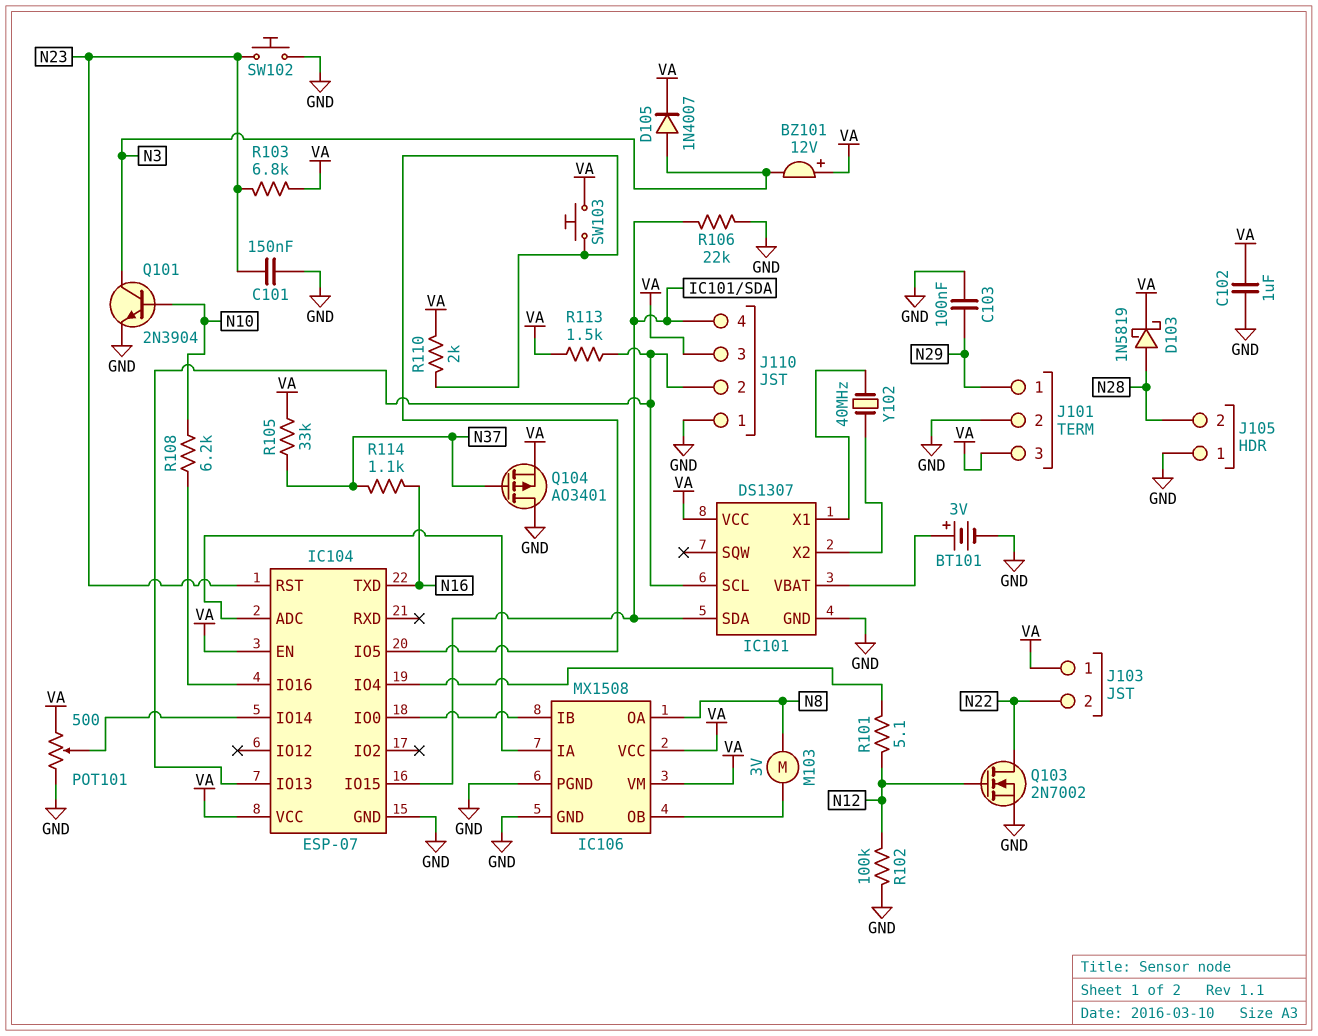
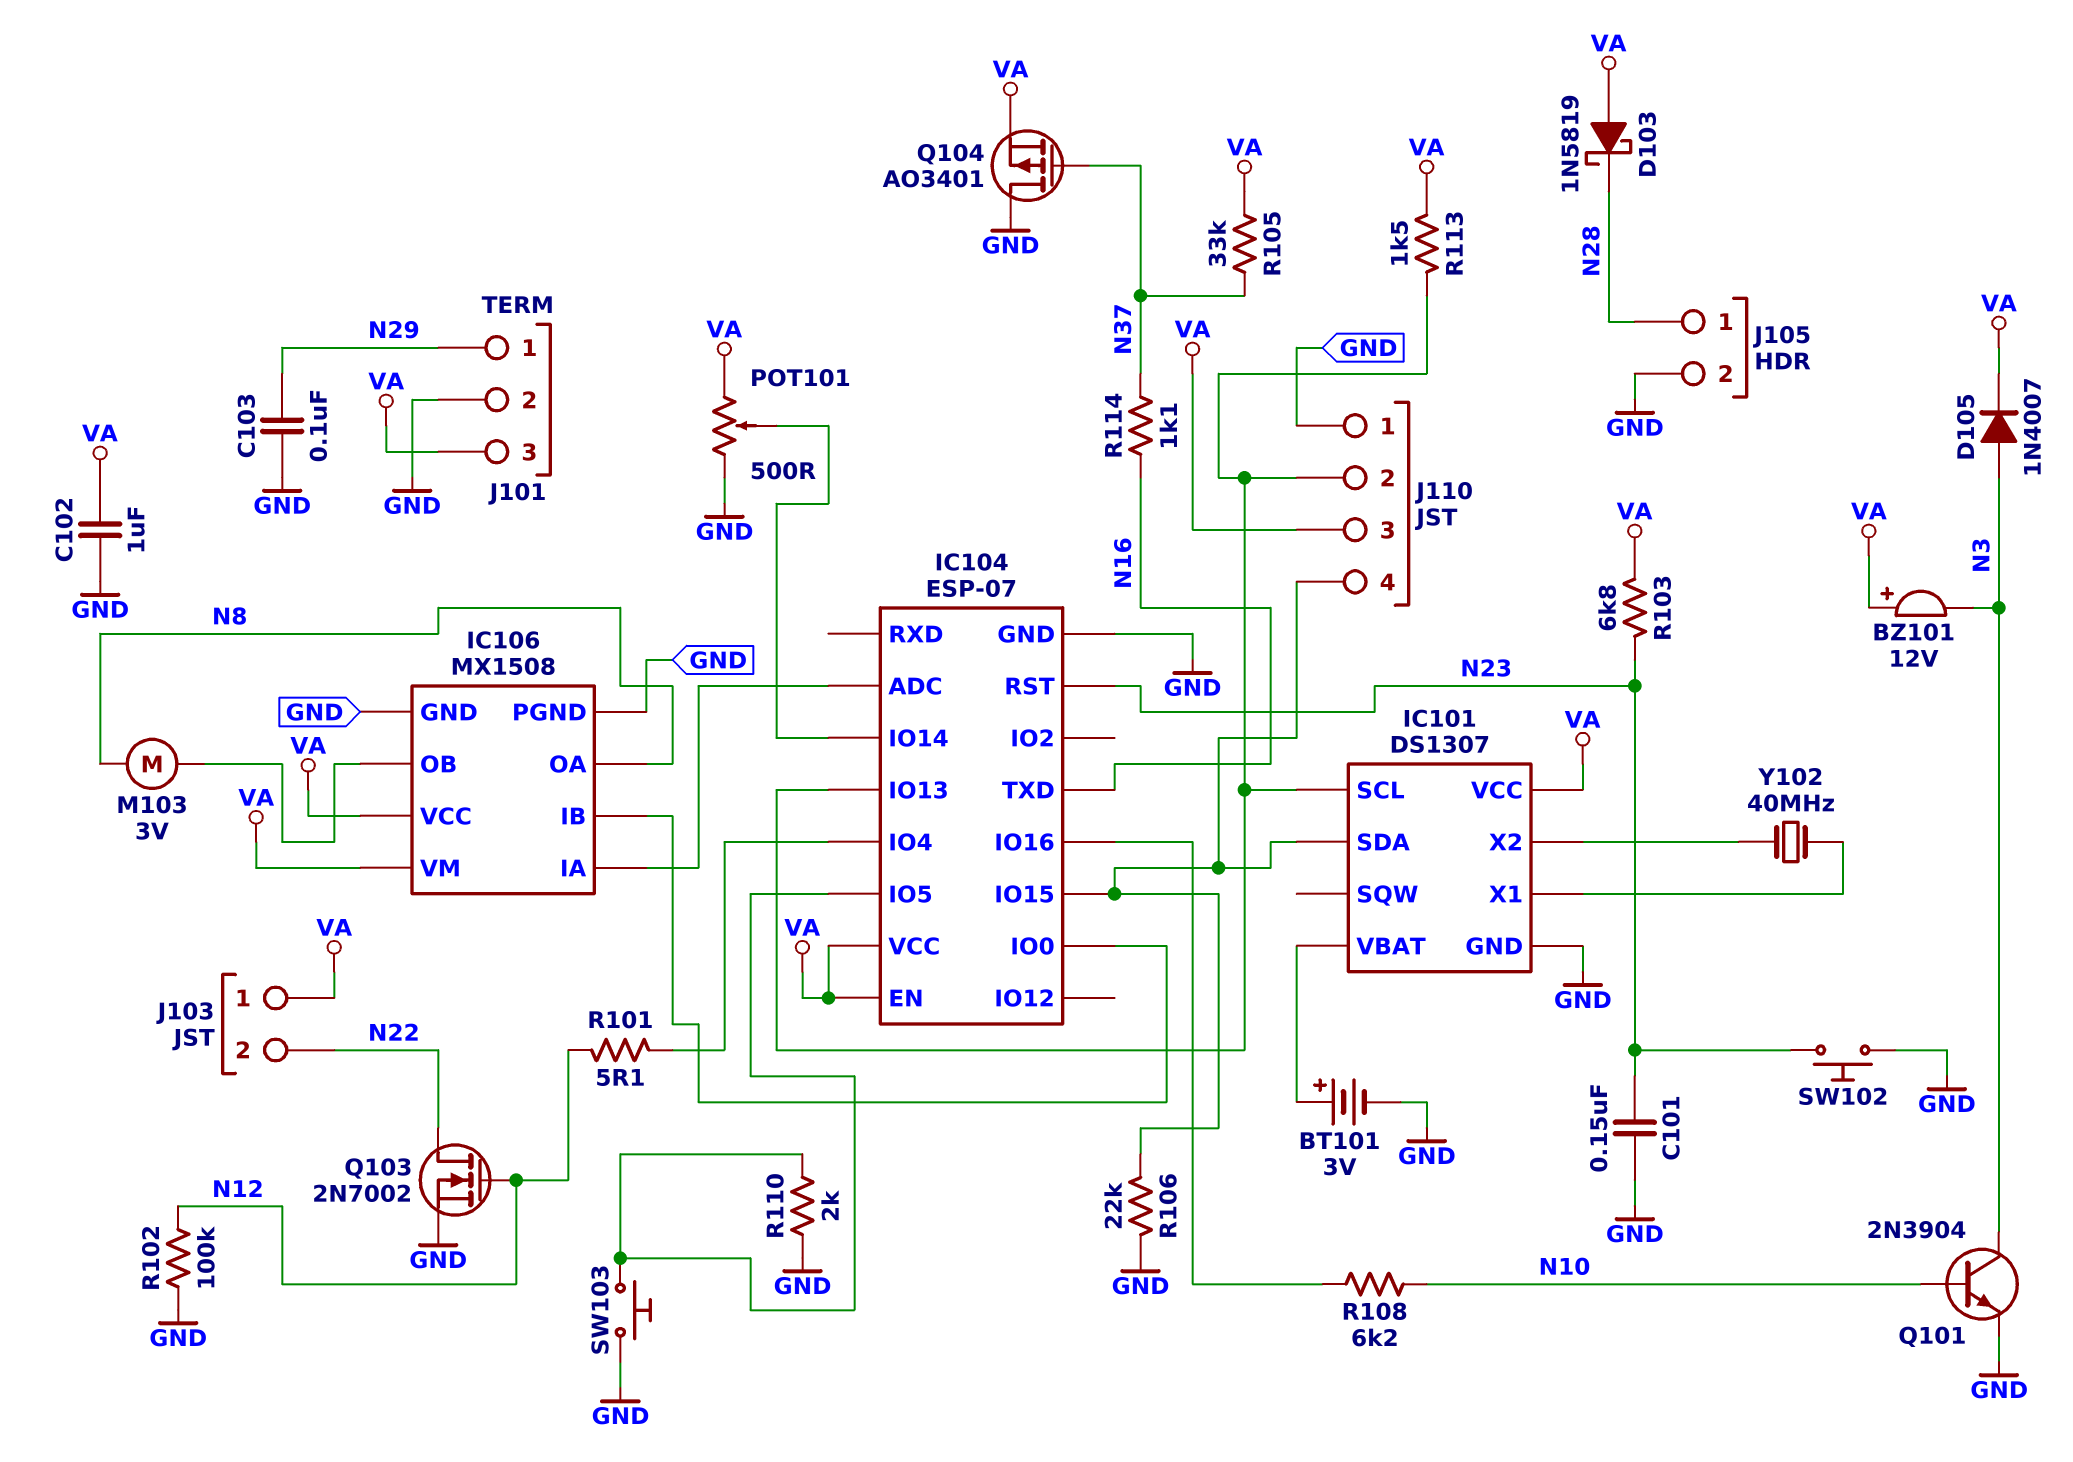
D103: schottky 1N5819 (A N28, K VA) -> schottky 1N5819 (A VA, K N28)
J105 pin 1: GND -> N28
J105 pin 2: N28 -> GND
R110: 2k (IC104/IO5, VA) -> 2k (GND, IC104/IO5)
SW103: button (IC104/IO5, VA) -> button (GND, IC104/IO5)

